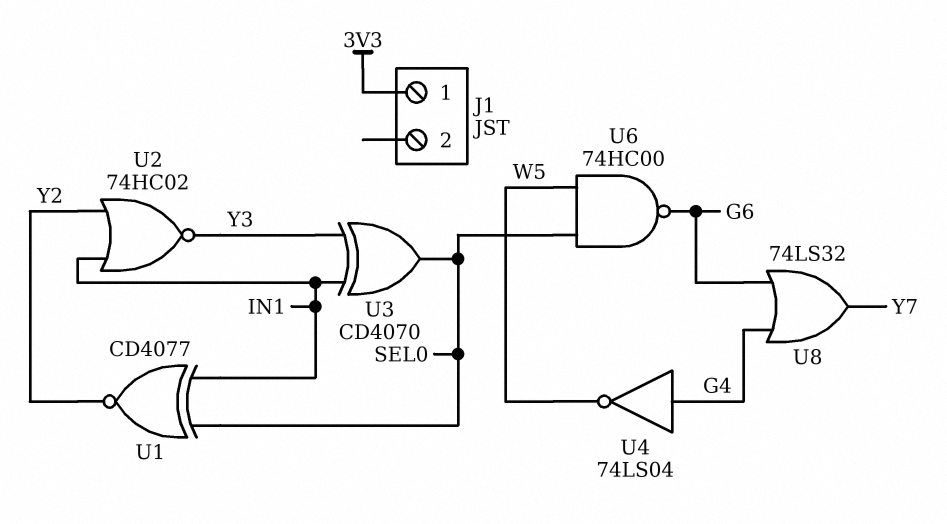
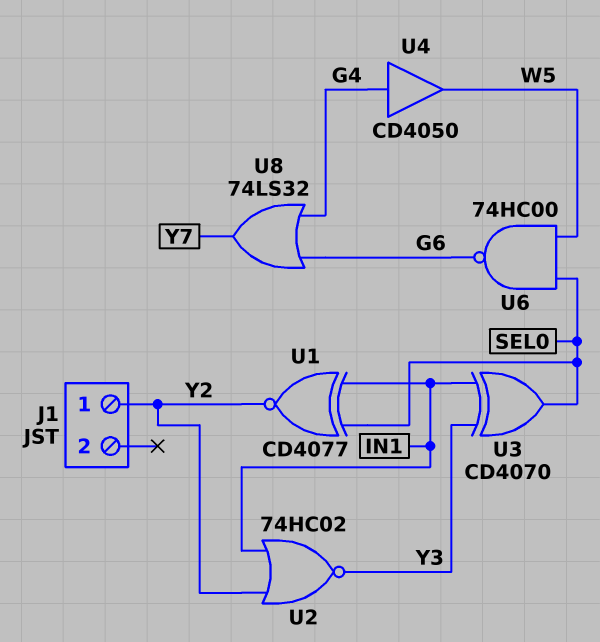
J1 pin 1: 3V3 -> Y2
U4: NOT 74LS04 (in G4, out W5) -> buffer CD4050 (in G4, out W5)

